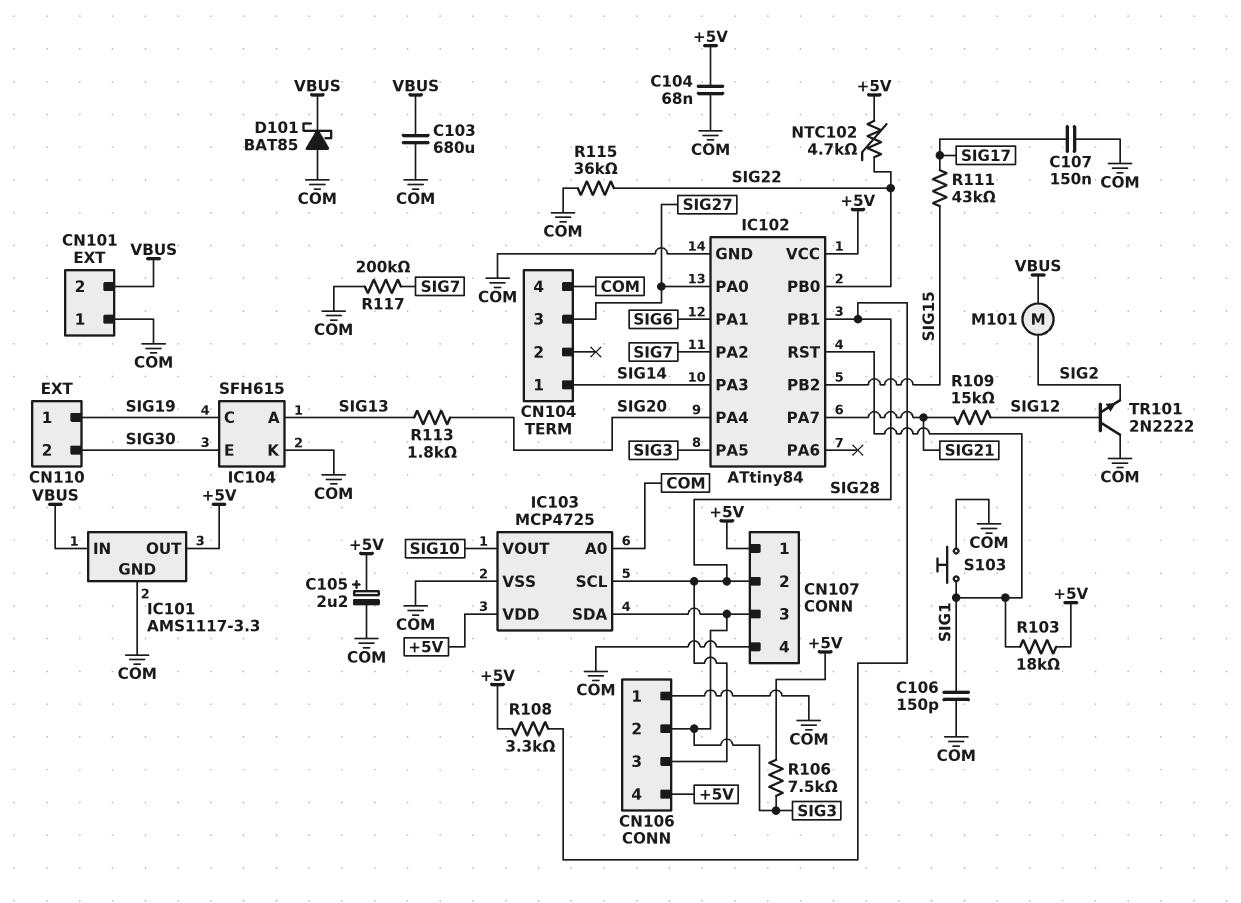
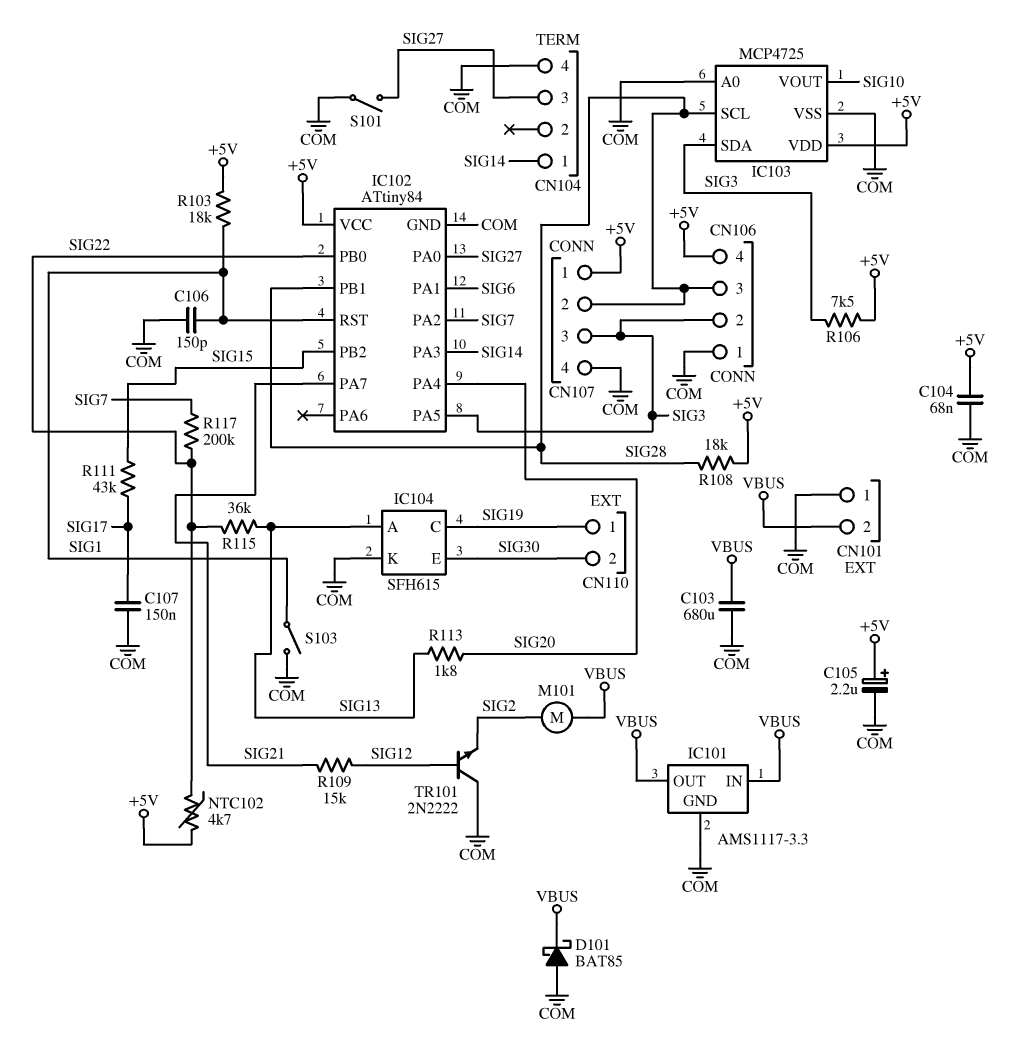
IC101 pin OUT: +5V -> VBUS
R108: 3.3k (+5V, SIG28) -> 18k (+5V, SIG28)
R115: 36k (COM, SIG22) -> 36k (SIG13, SIG22)
R117: 200k (COM, SIG7) -> 200k (SIG7, SIG22)
S101: none -> switch (COM, SIG27)
S103: button (COM, SIG1) -> switch (COM, SIG1)

